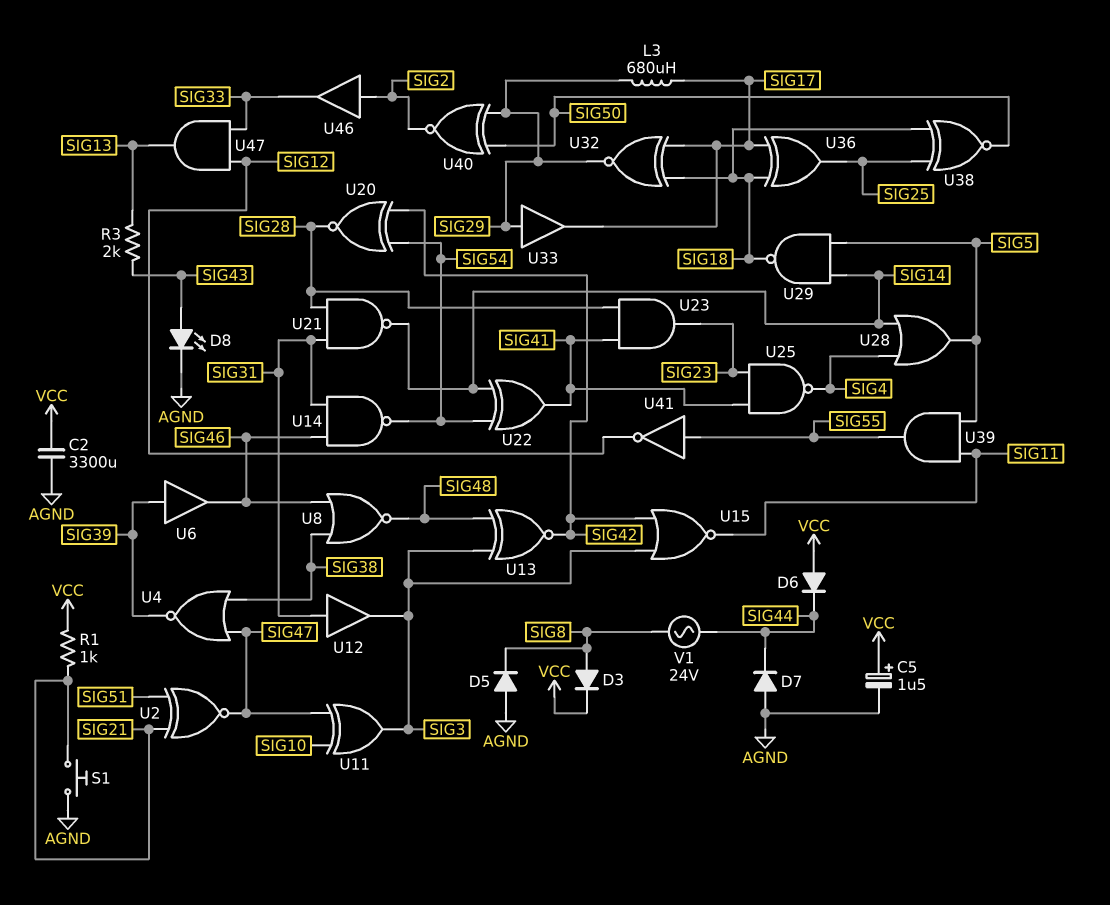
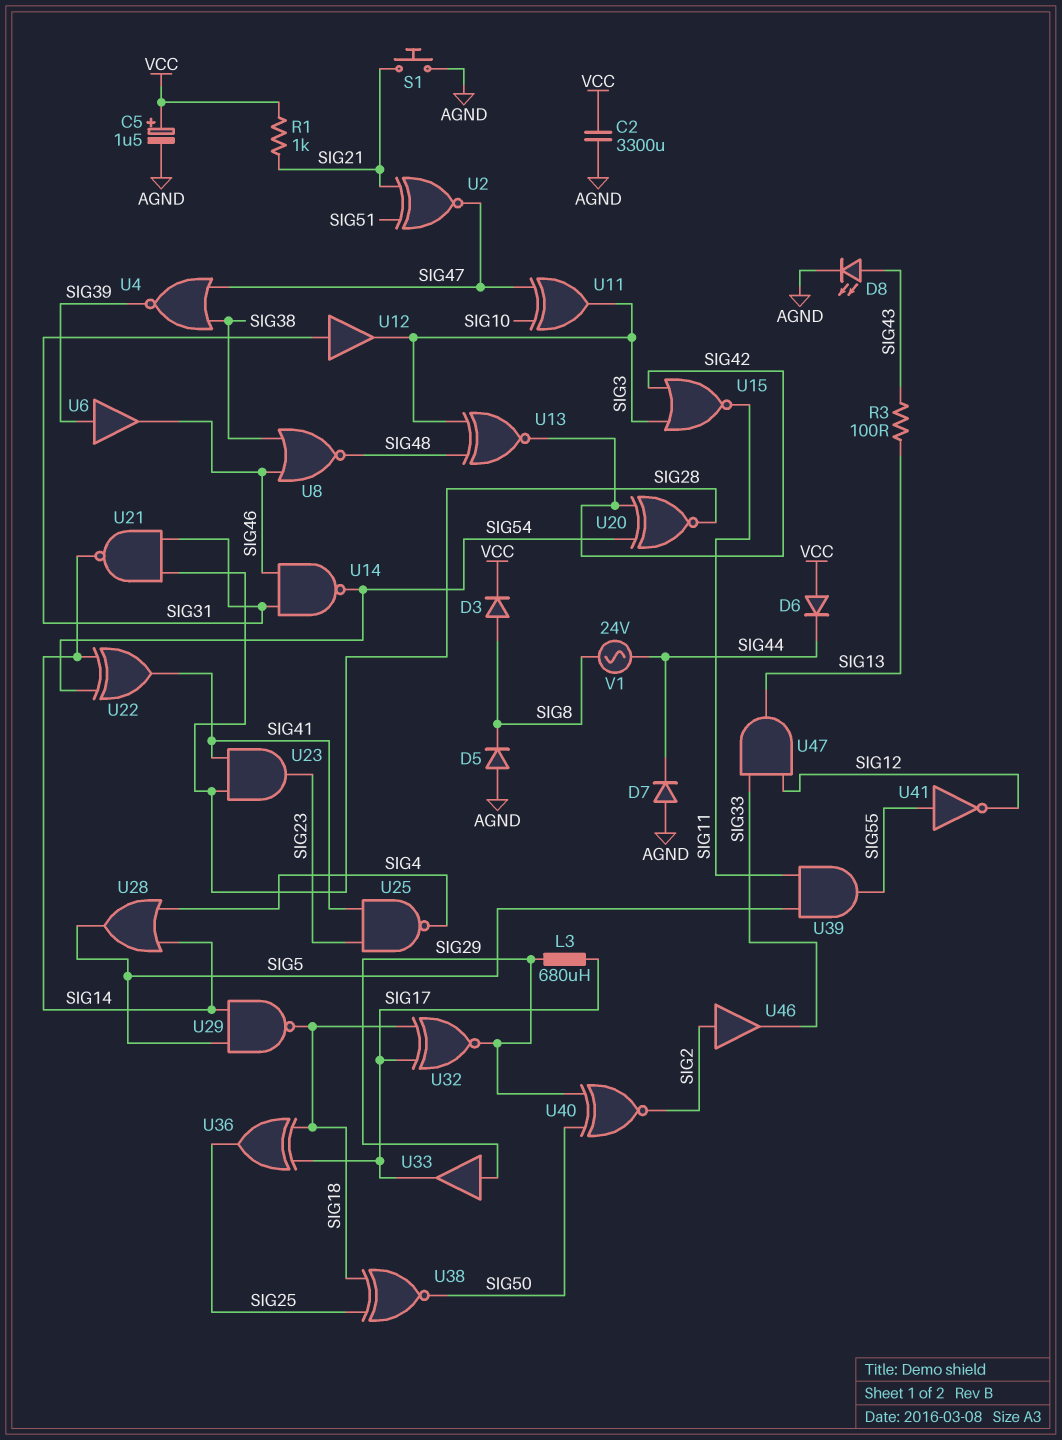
R3: 2k (SIG13, SIG43) -> 100 (SIG13, SIG43)

